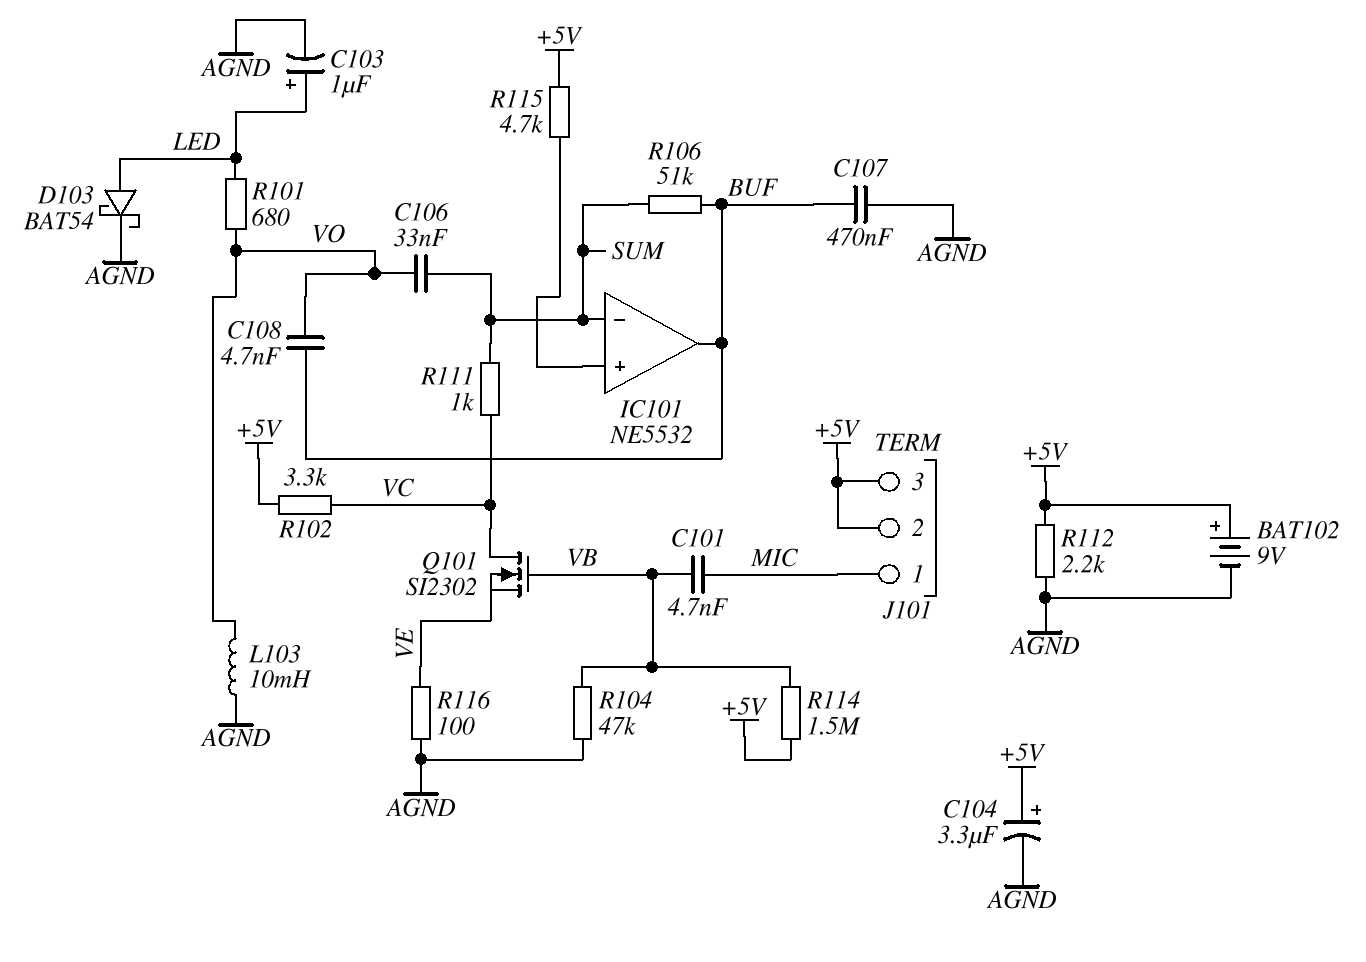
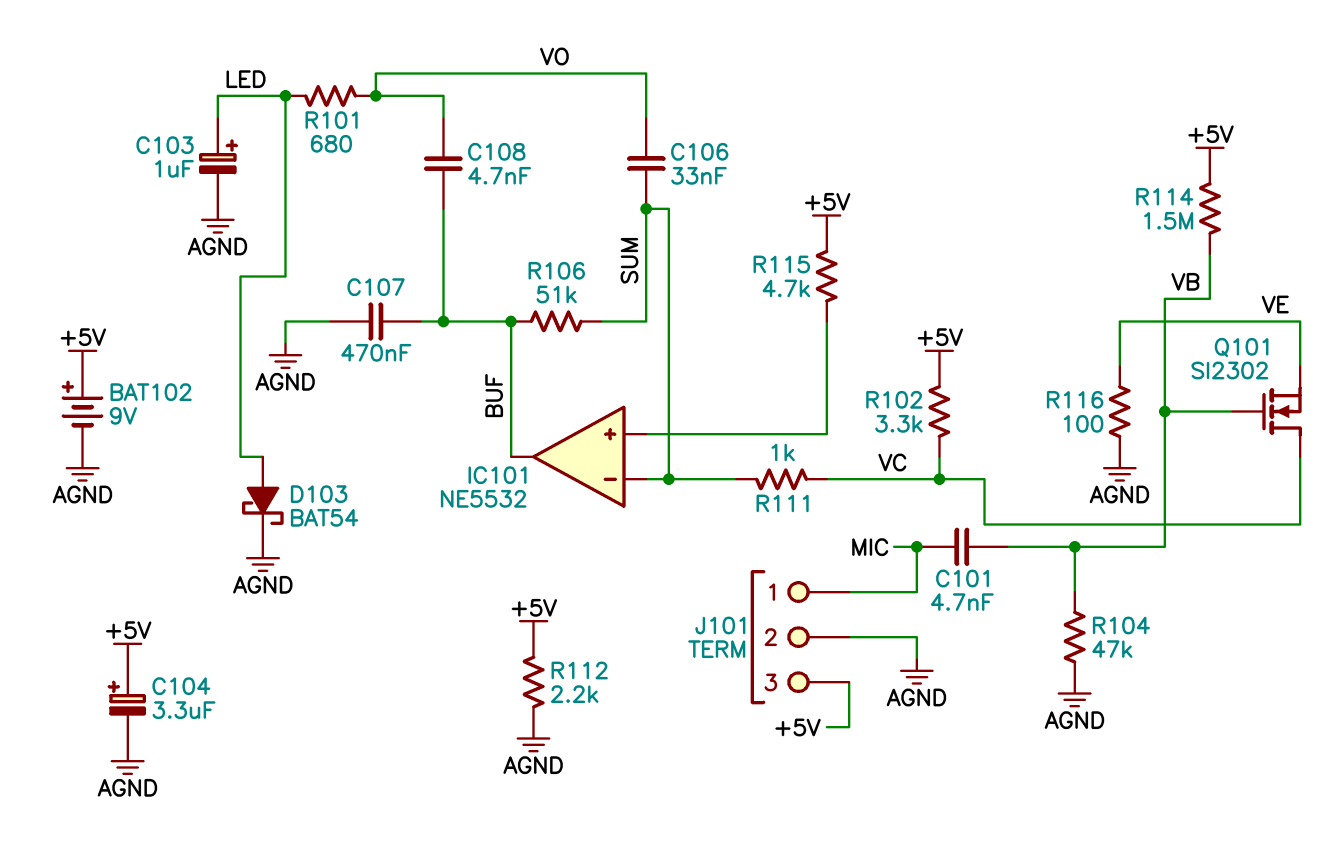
J101 pin 2: +5V -> AGND
L103: 10mH (AGND, VO) -> none

